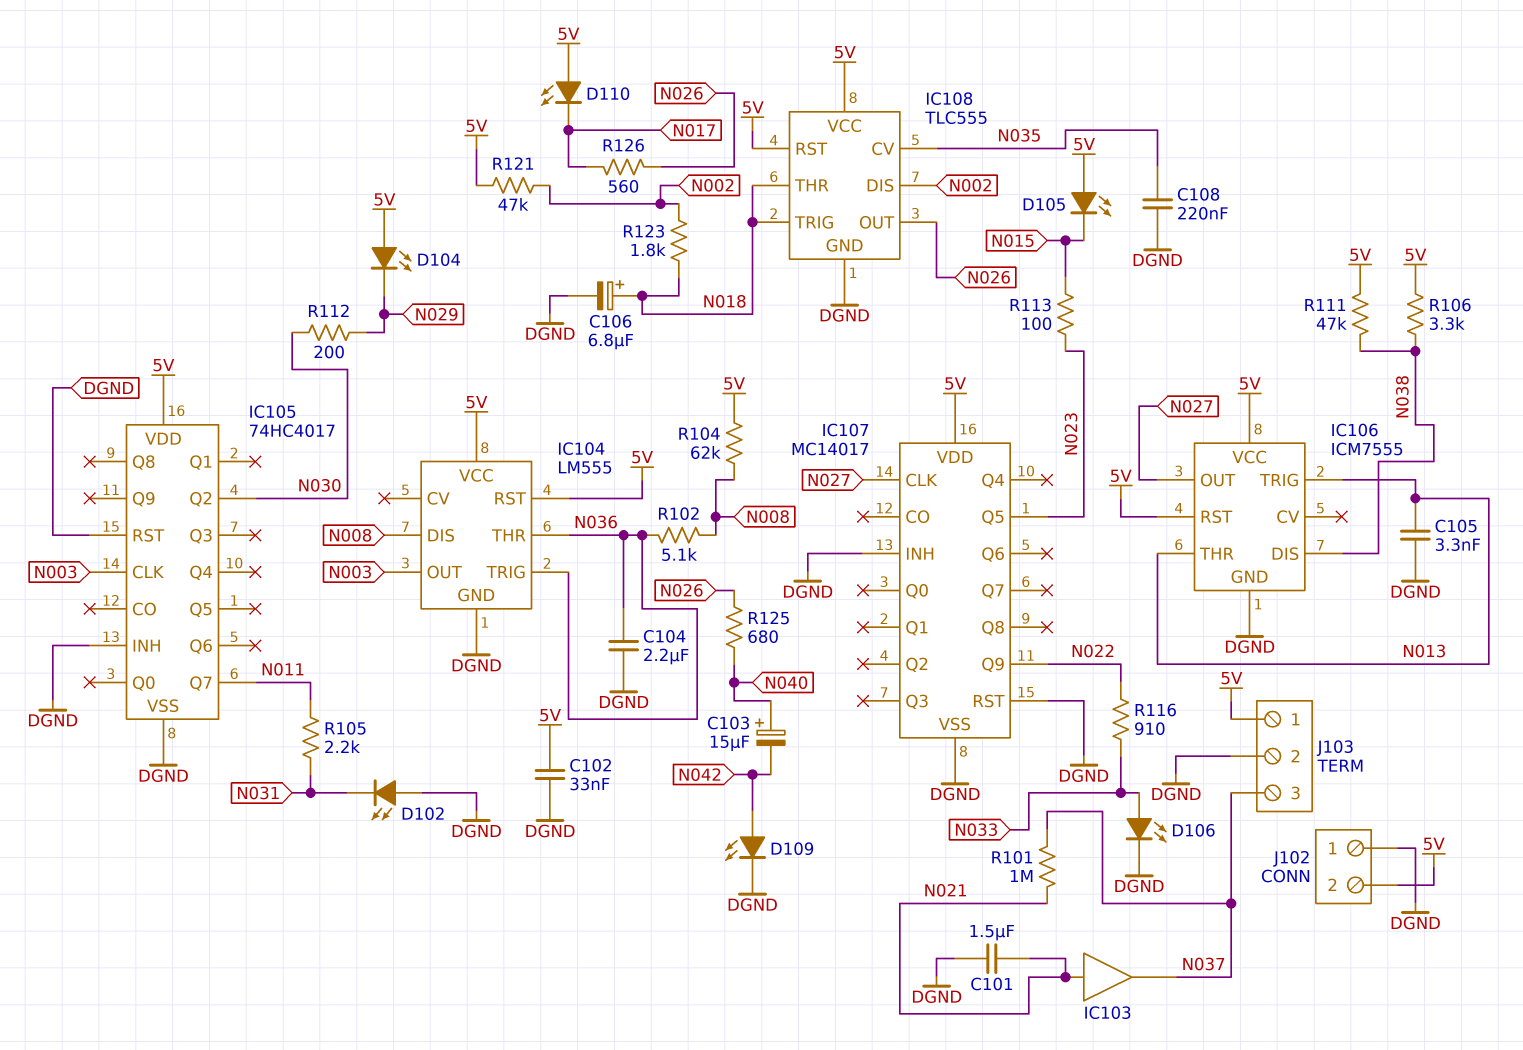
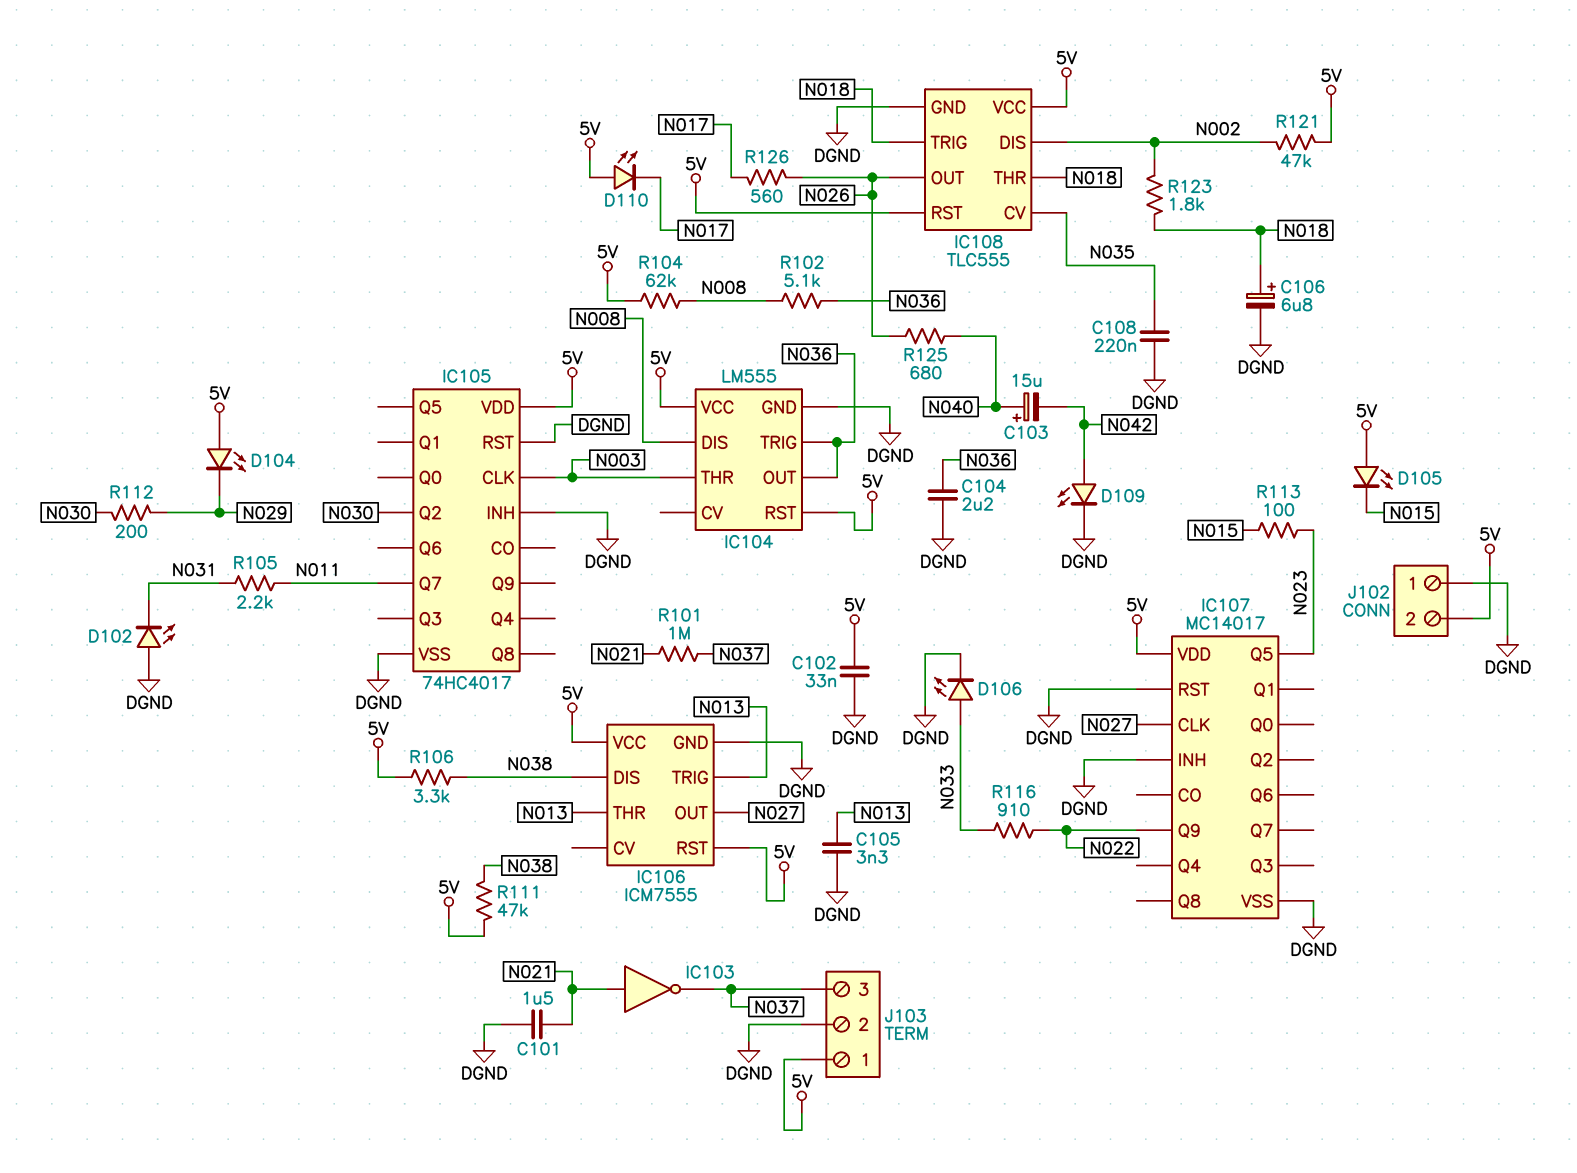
IC103: buffer (in N021, out N037) -> NOT (in N021, out N037)
IC104 pin OUT: N003 -> N036
IC104 pin THR: N036 -> N003

